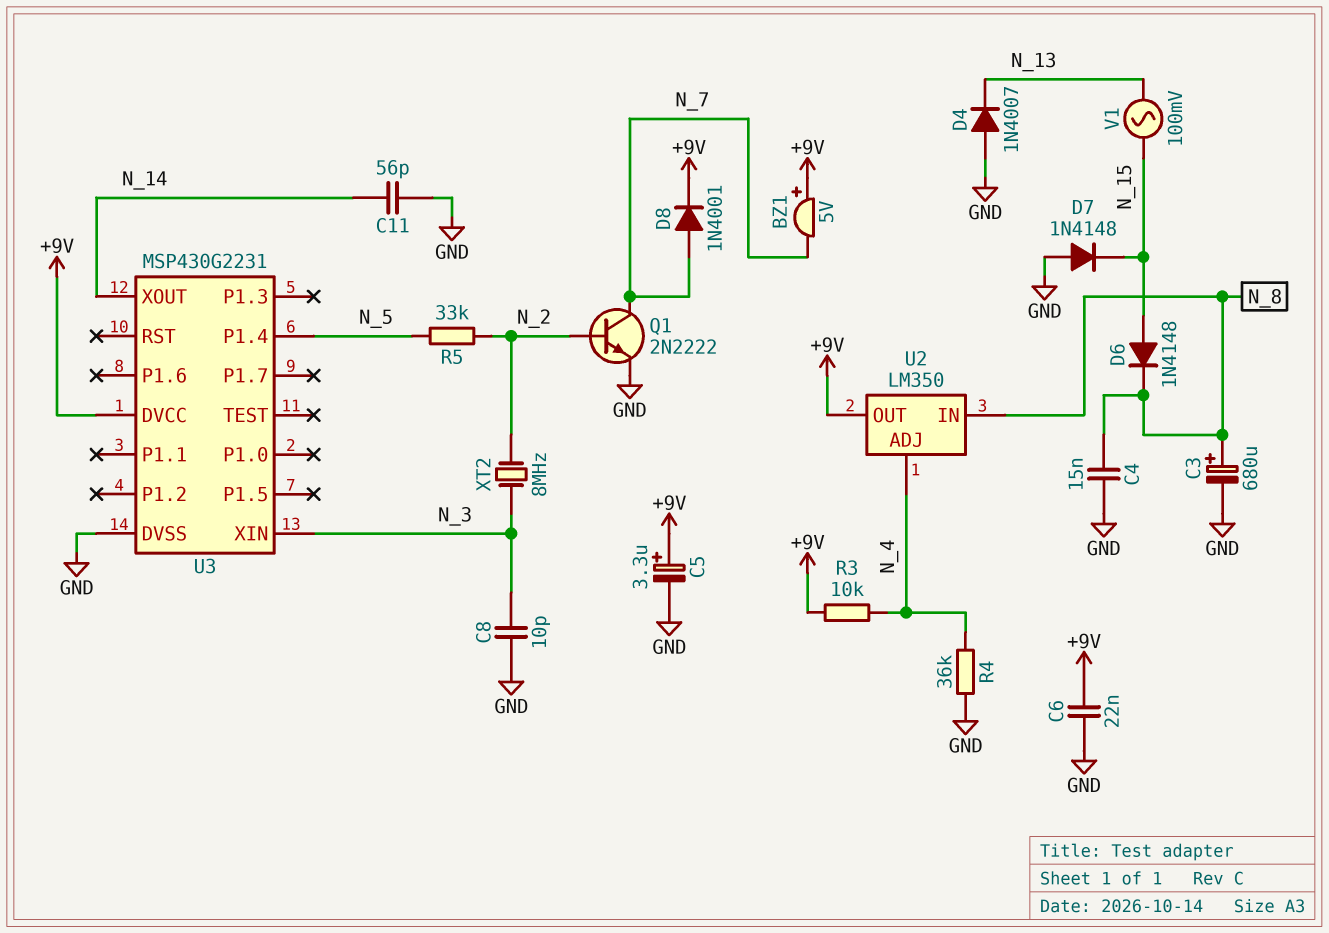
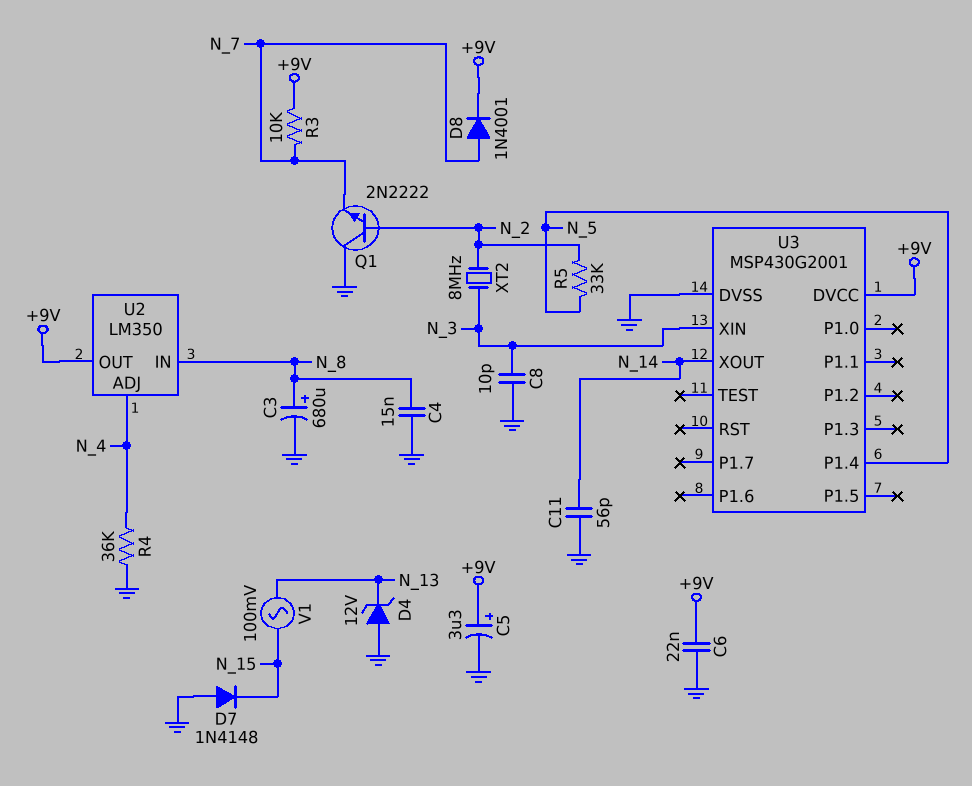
BZ1: buzzer 5V (plus +9V, minus N_7) -> none
D4: diode 1N4007 (A GND, K N_13) -> zener 12V (A GND, K N_13)
D6: diode 1N4148 (A N_15, K N_8) -> none
Q1: NPN 2N2222 (B N_2, C N_7, E GND) -> NPN 2N2222 (B N_2, C GND, E N_7)
R3: 10k (+9V, N_4) -> 10k (+9V, N_7)
U3: MSP430G2231 -> MSP430G2001

